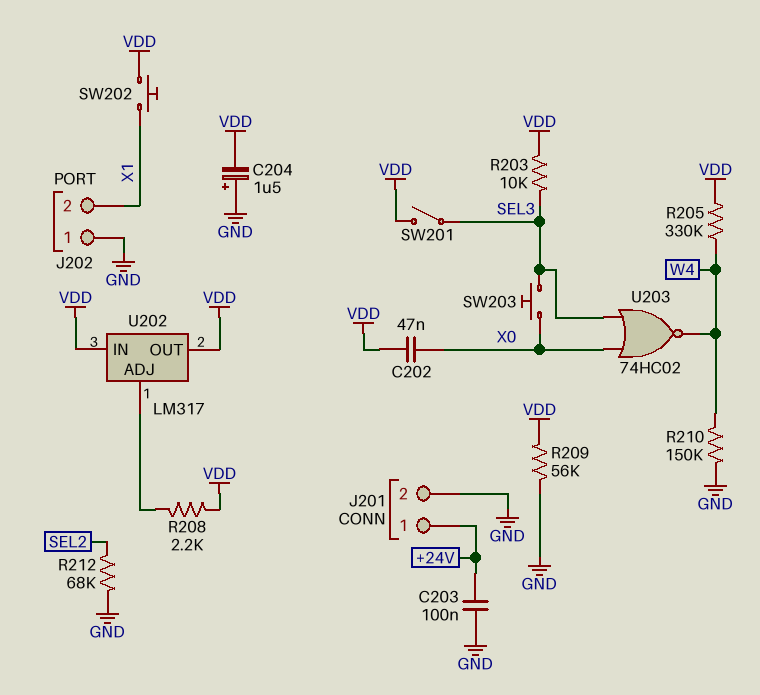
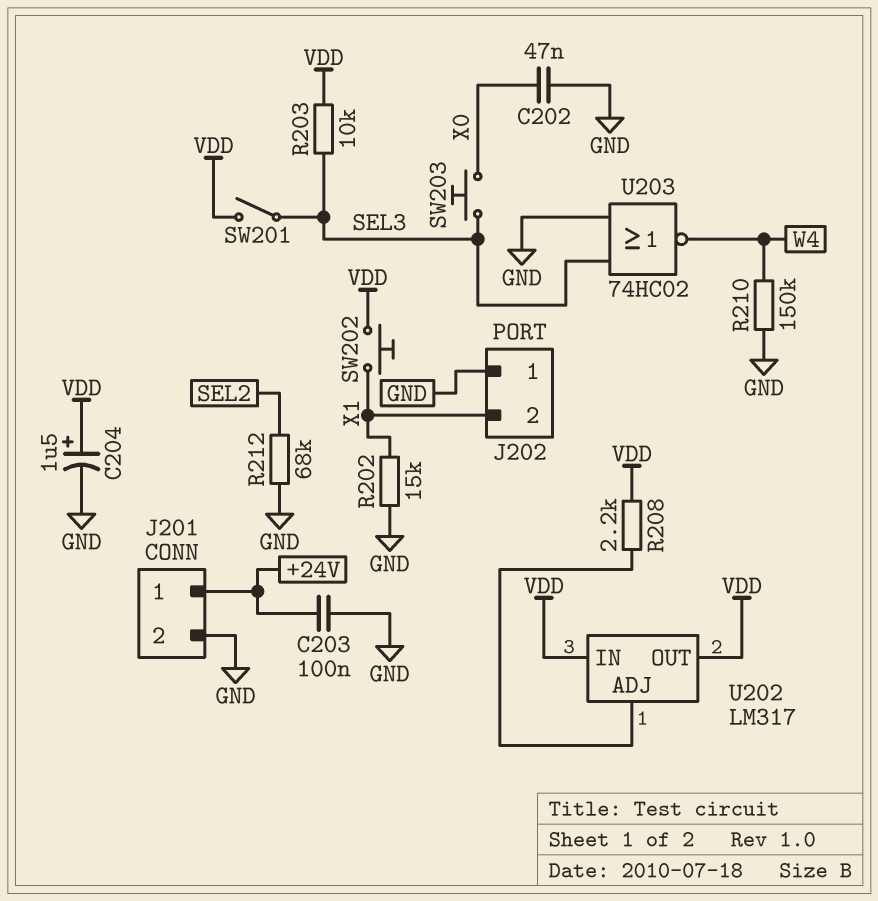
C202: 47nF (VDD, X0) -> 47nF (GND, X0)
C204: 1.5uF (plus GND, minus VDD) -> 1.5uF (plus VDD, minus GND)
R202: none -> 15k (GND, X1)
R205: 330k (VDD, W4) -> none
R209: 56k (GND, VDD) -> none
U203: NOR 74HC02 (in SEL3, in X0, out W4) -> NOR 74HC02 (in GND, in SEL3, out W4)

